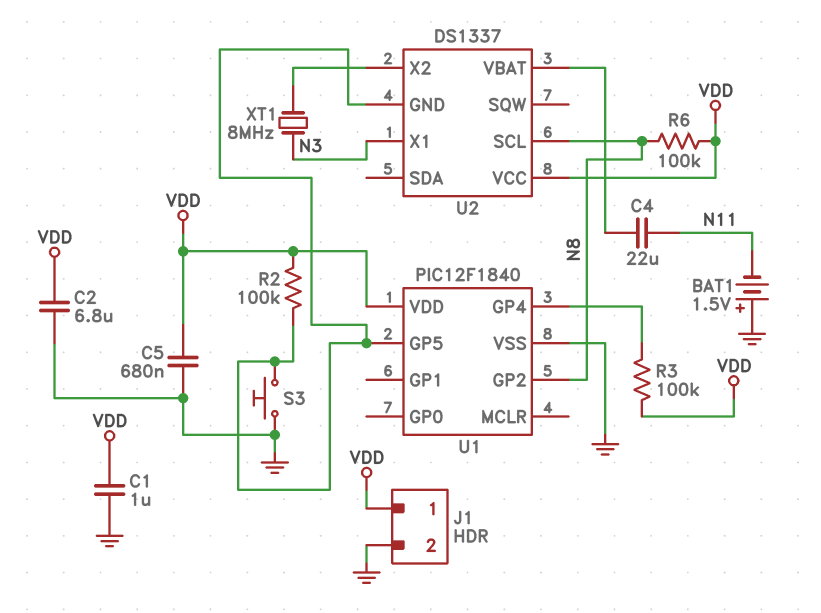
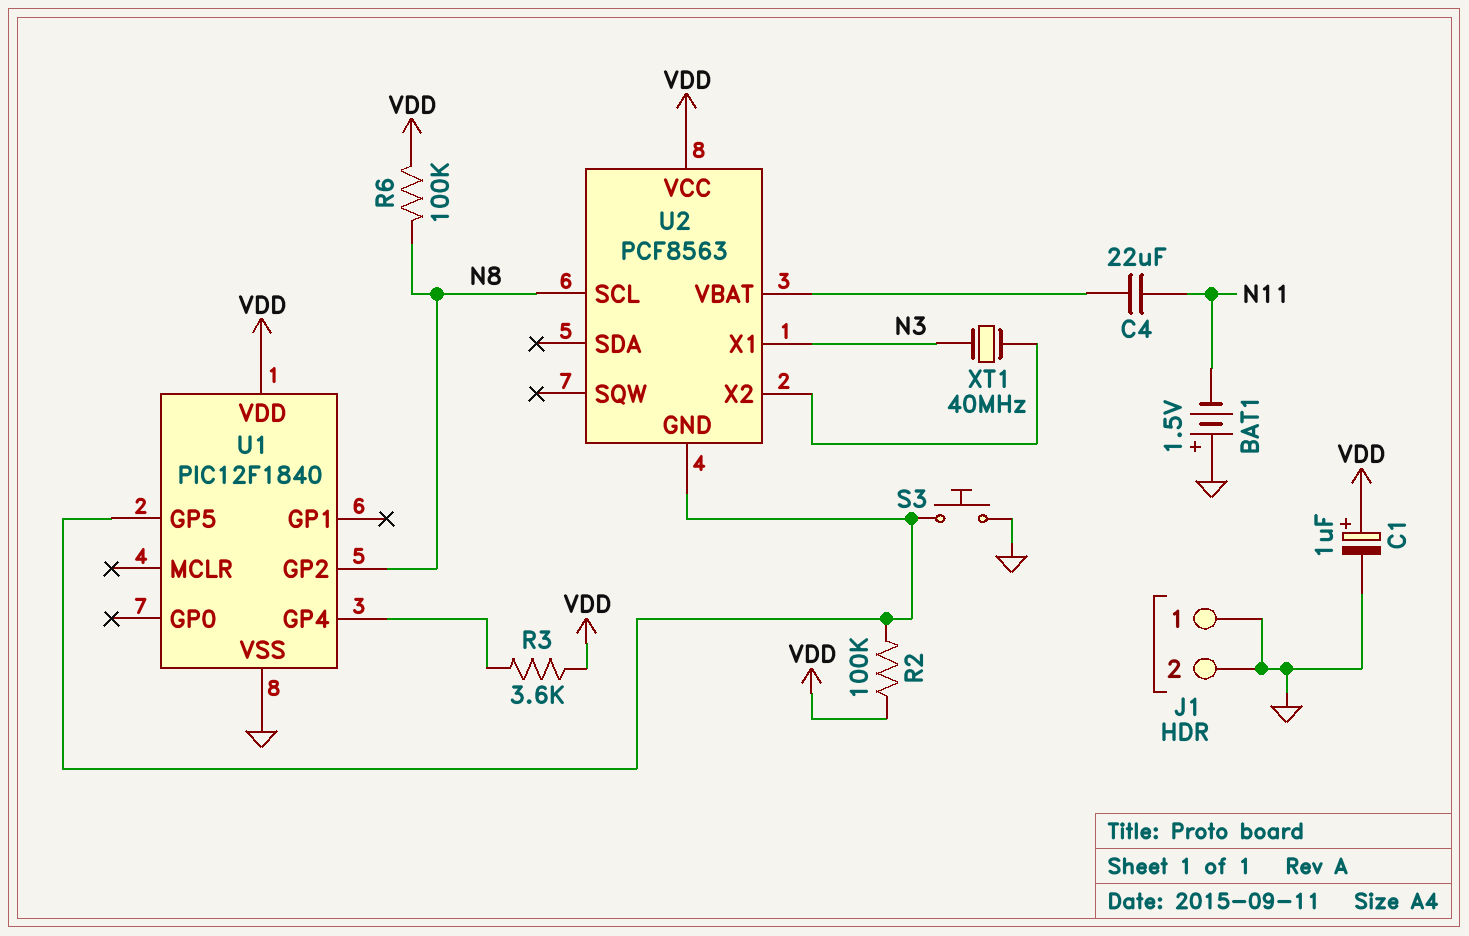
C1: 1uF (GND, VDD) -> 1uF (plus VDD, minus GND)
C2: 6.8uF (GND, VDD) -> none
C5: 680nF (GND, VDD) -> none
J1 pin 1: VDD -> GND
R3: 100k (U1/GP4, VDD) -> 3.6k (U1/GP4, VDD)
U2: DS1337 -> PCF8563
XT1: 8MHz (N3, U2/X2) -> 40MHz (N3, U2/X2)

